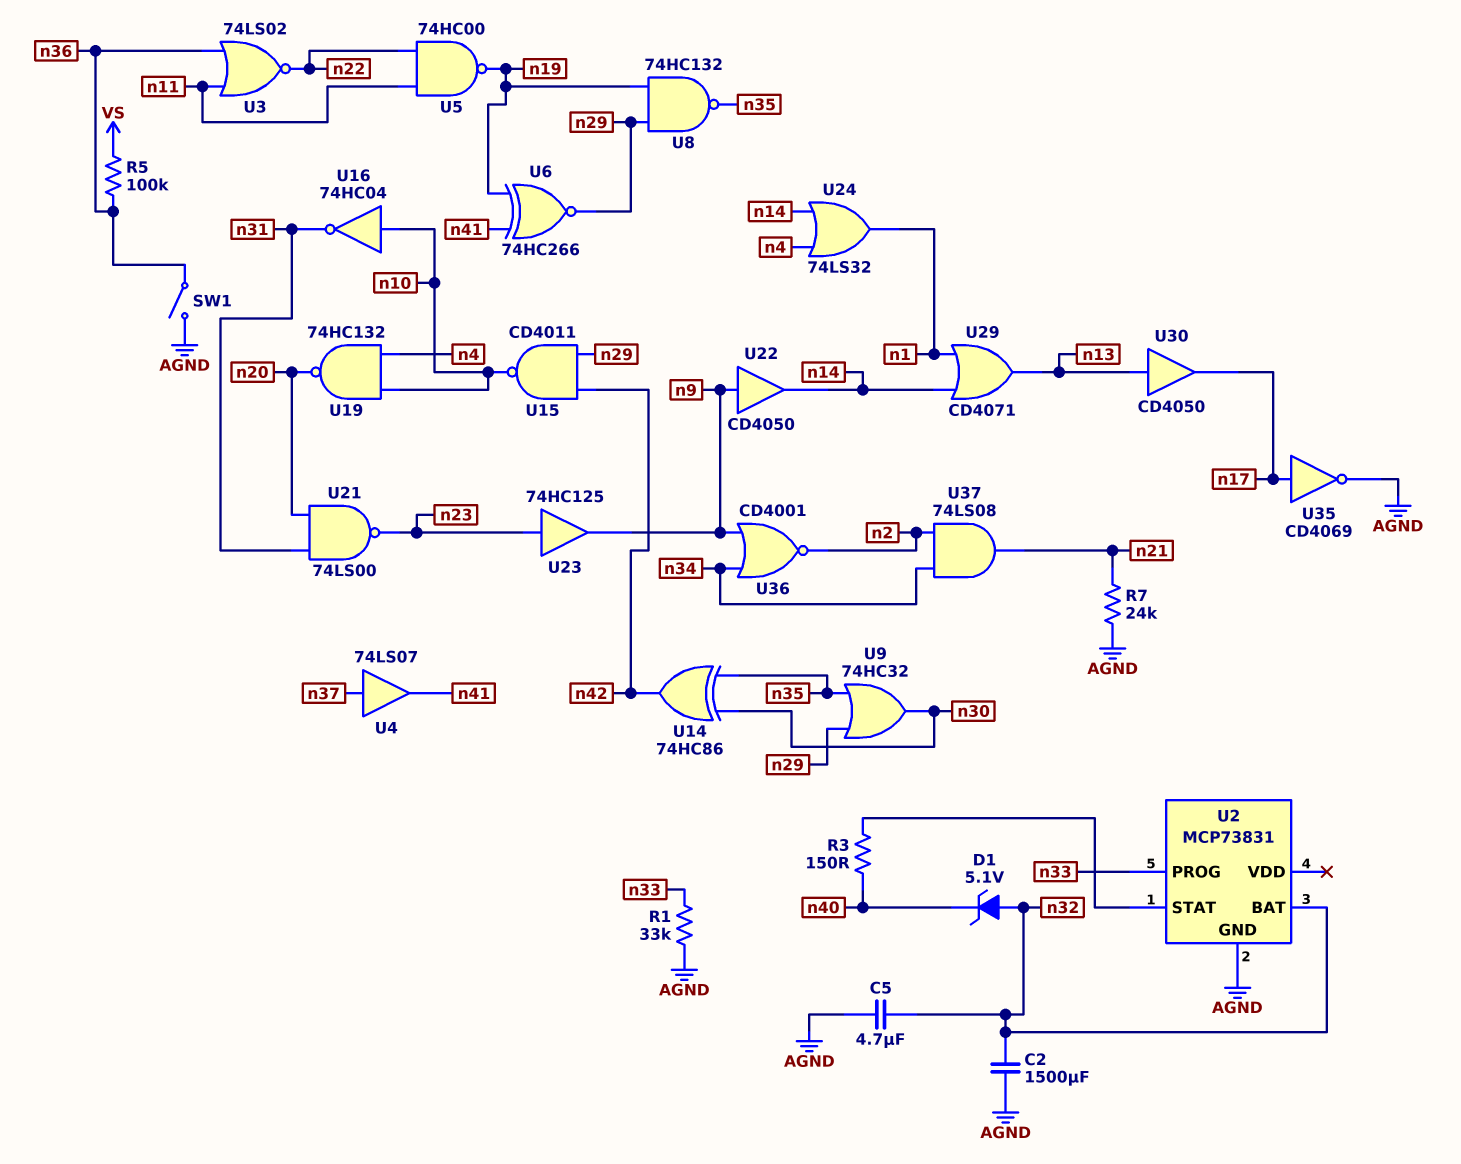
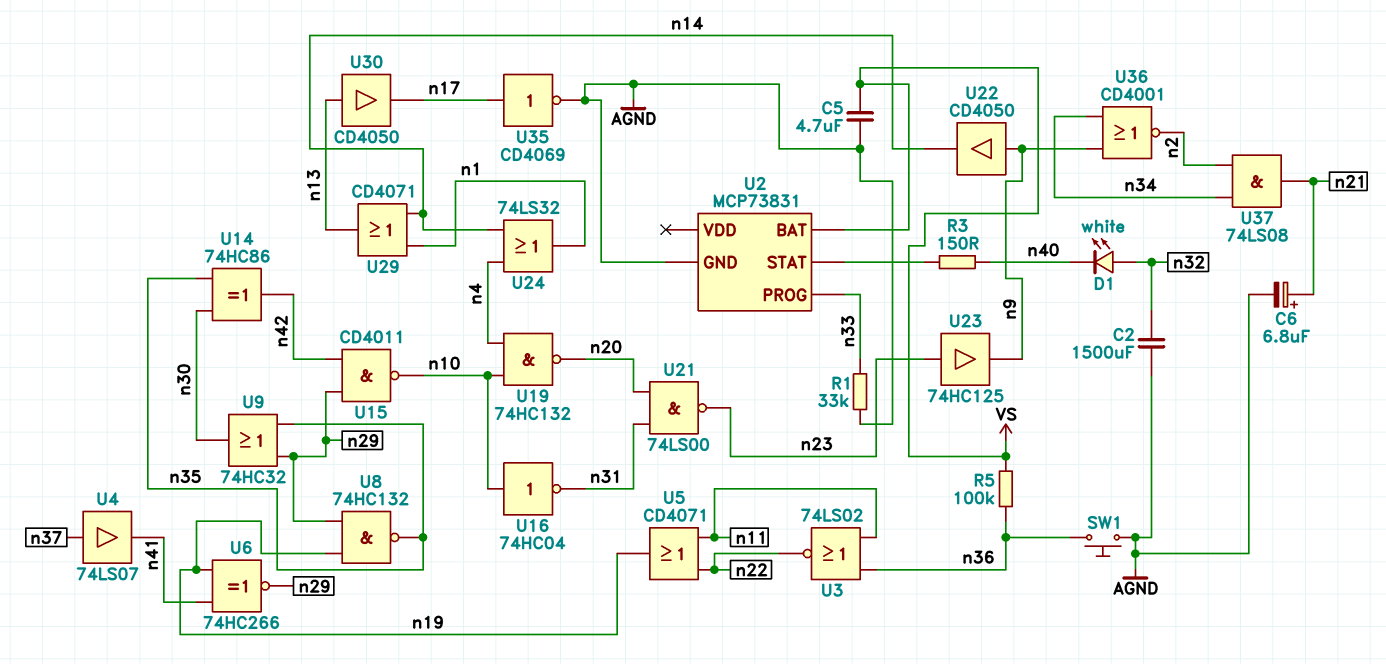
C5: 4.7uF (AGND, n32) -> 4.7uF (AGND, VS)
C6: none -> 6.8uF (plus n21, minus AGND)
D1: zener 5.1V (A n32, K n40) -> LED white (A n32, K n40)
R7: 24k (AGND, n21) -> none
SW1: switch (AGND, n36) -> button (AGND, n36)
U2 pin BAT: n32 -> VS
U5: NAND 74HC00 (in n11, in n22, out n19) -> OR CD4071 (in n11, in n22, out n19)

